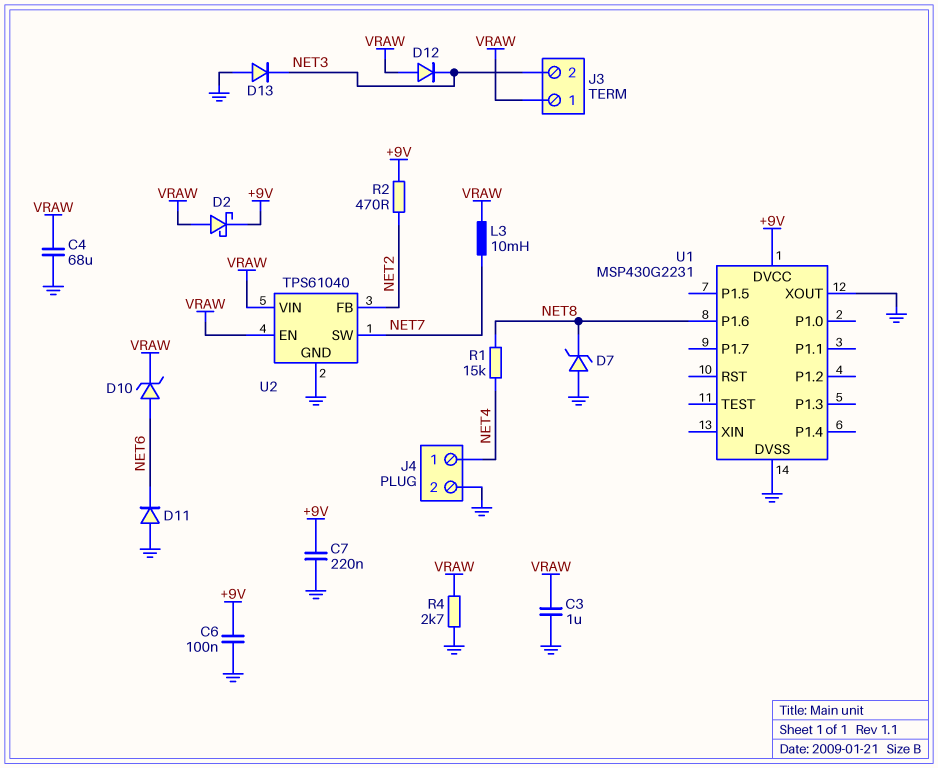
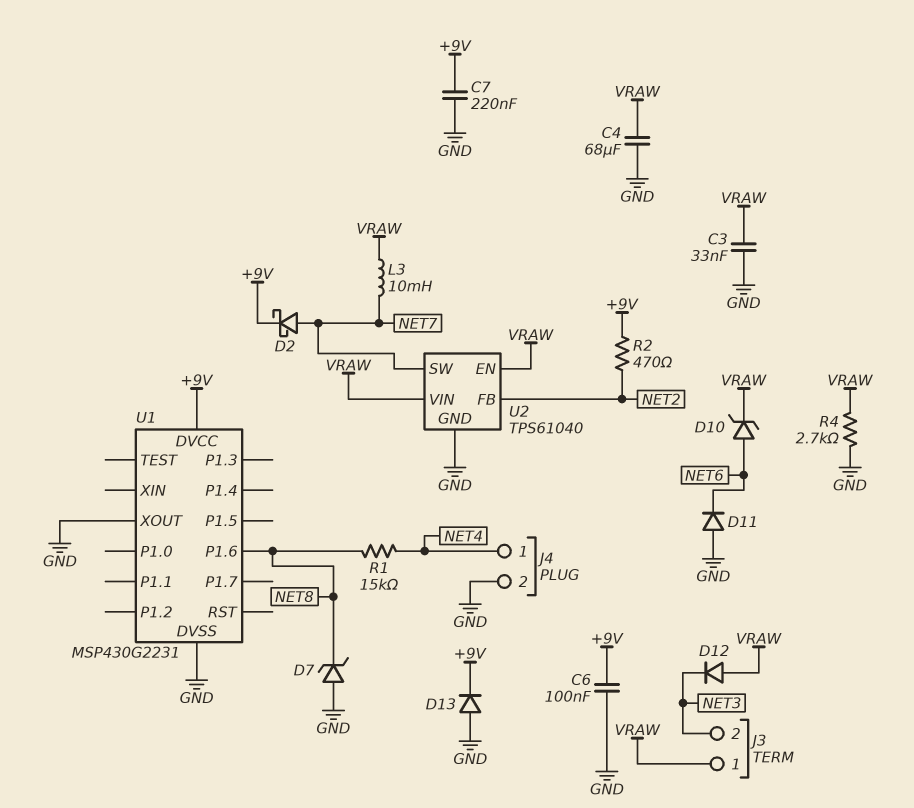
C3: 1uF (GND, VRAW) -> 33nF (GND, VRAW)
D2: schottky (A VRAW, K +9V) -> schottky (A NET7, K +9V)
D13: diode (A GND, K NET3) -> diode (A GND, K +9V)

